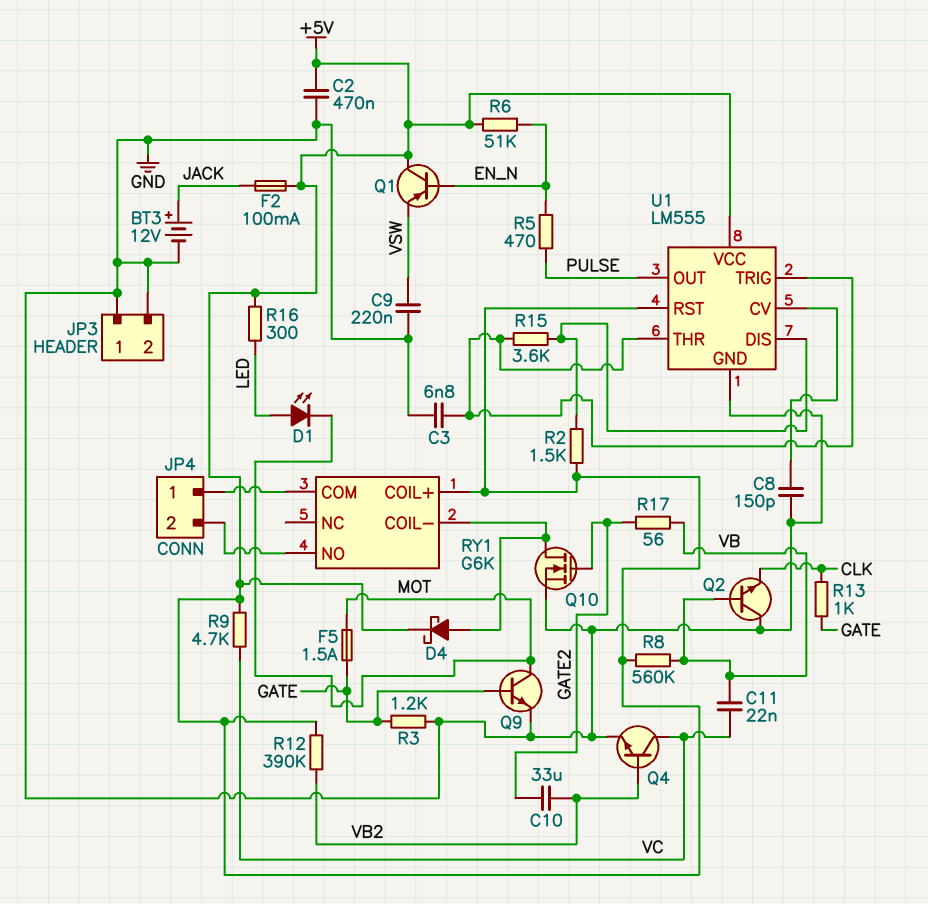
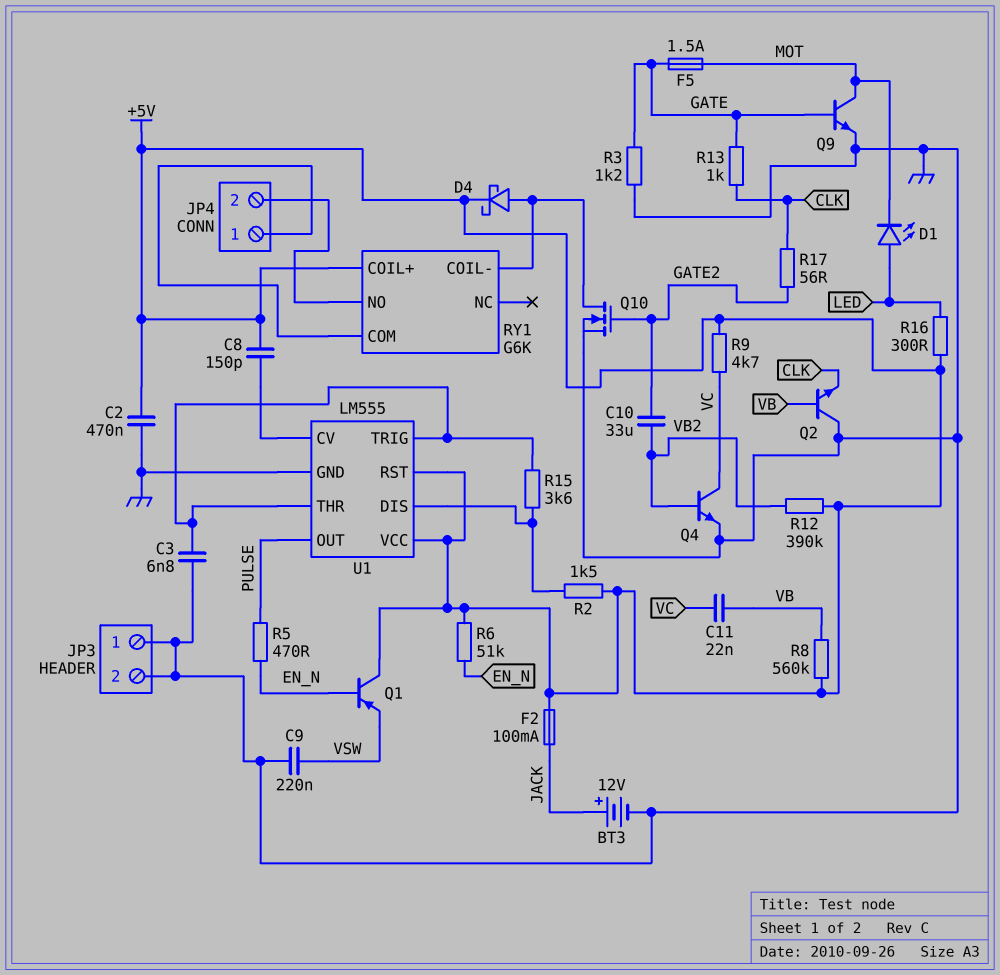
C8: 150pF (GND, U1/CV) -> 150pF (+5V, U1/CV)
R17: 56 (GATE2, VB) -> 56 (CLK, GATE2)

